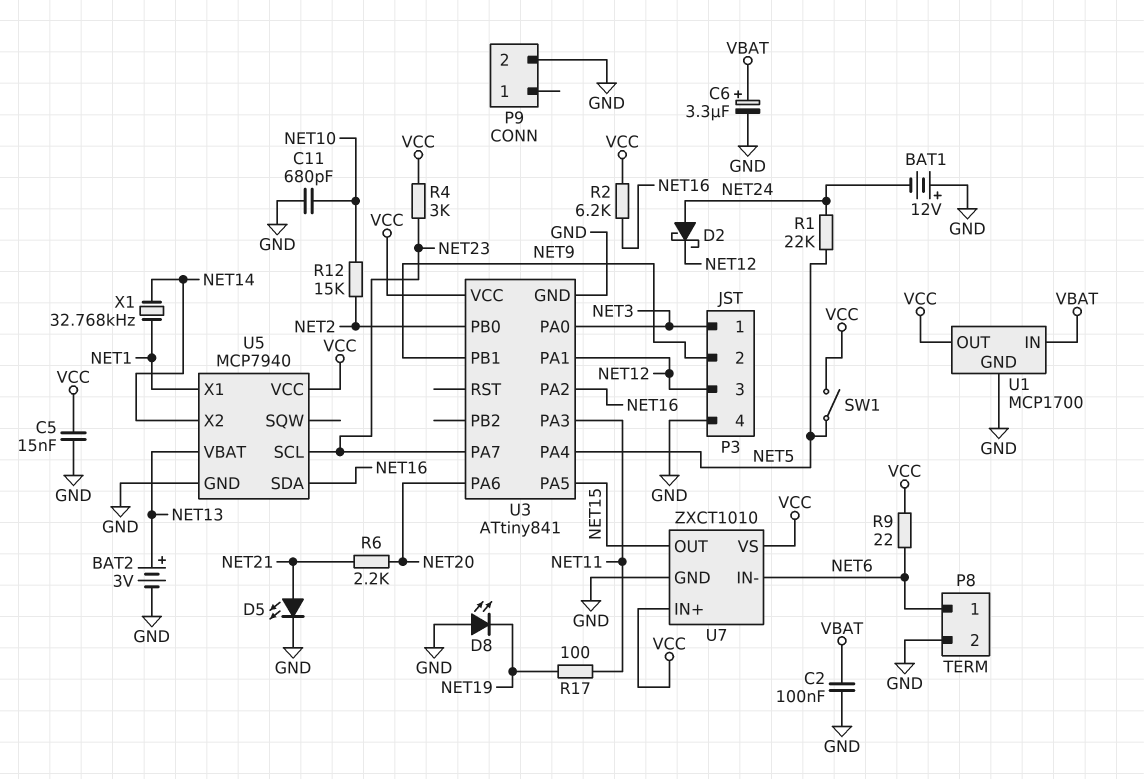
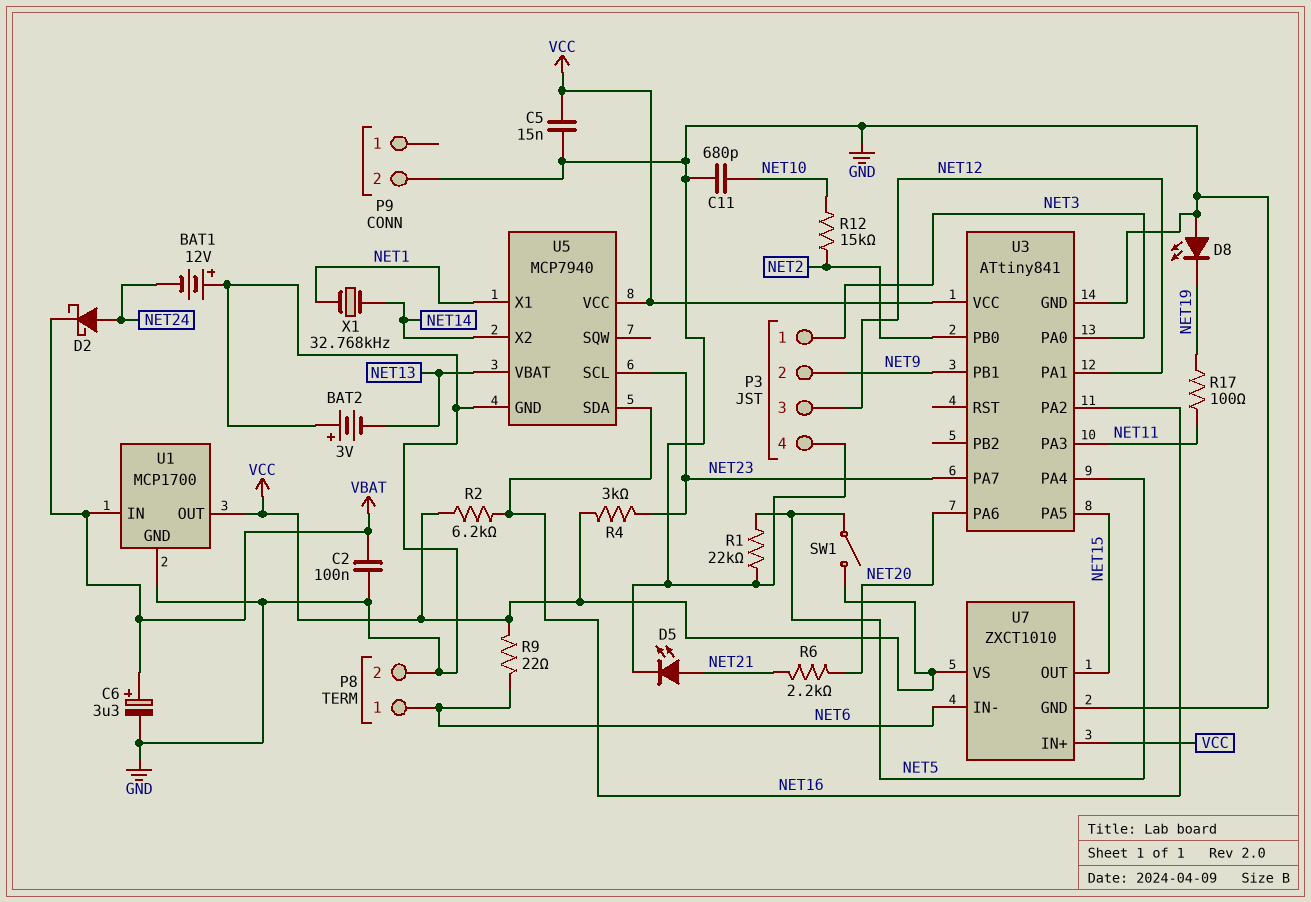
BAT2: 3V (plus NET13, minus GND) -> 3V (plus GND, minus NET13)
D2: schottky (A NET24, K NET12) -> schottky (A NET24, K VBAT)
R1: 22k (NET5, NET24) -> 22k (GND, NET5)

